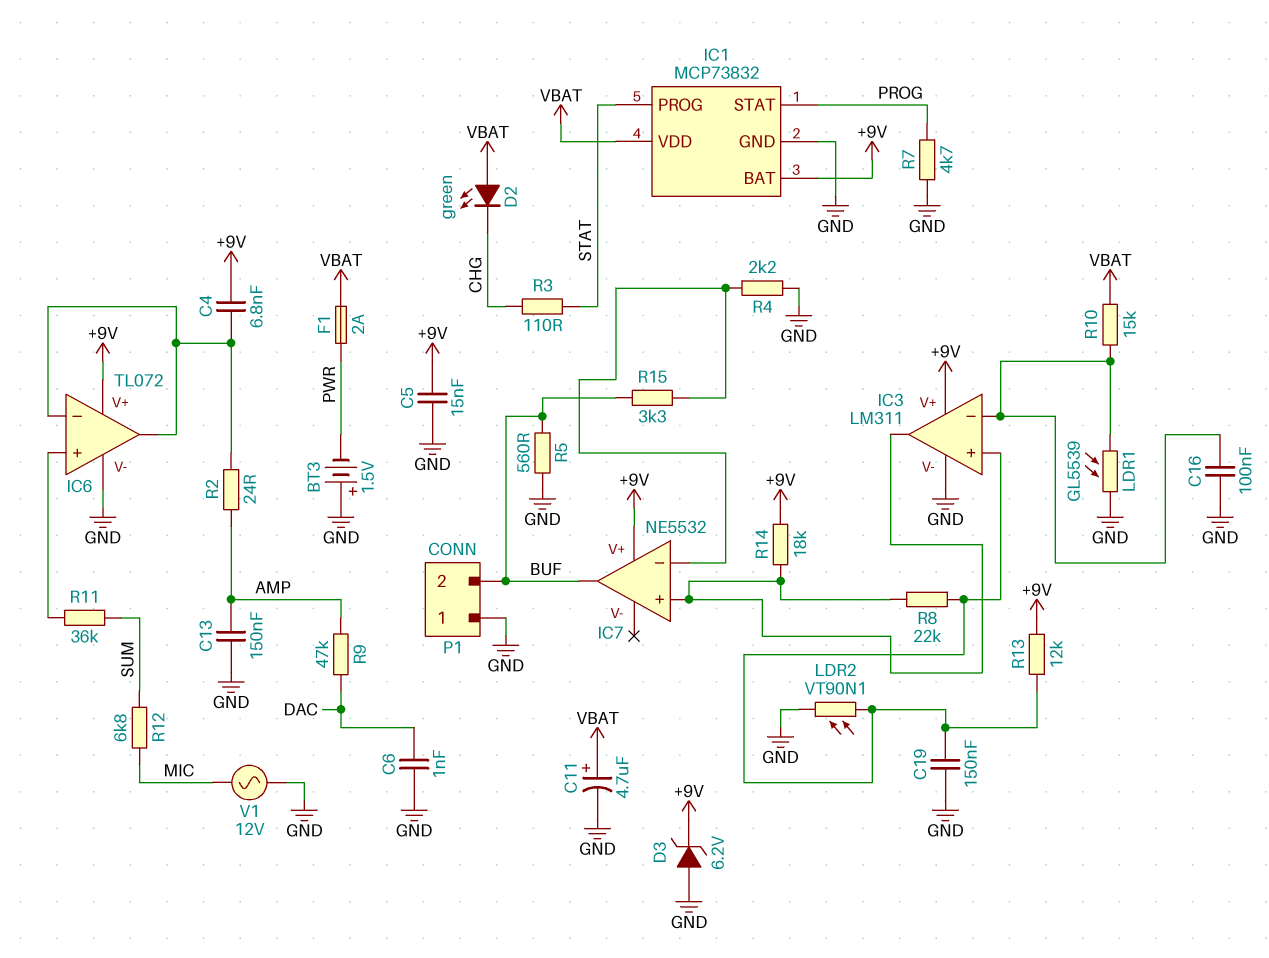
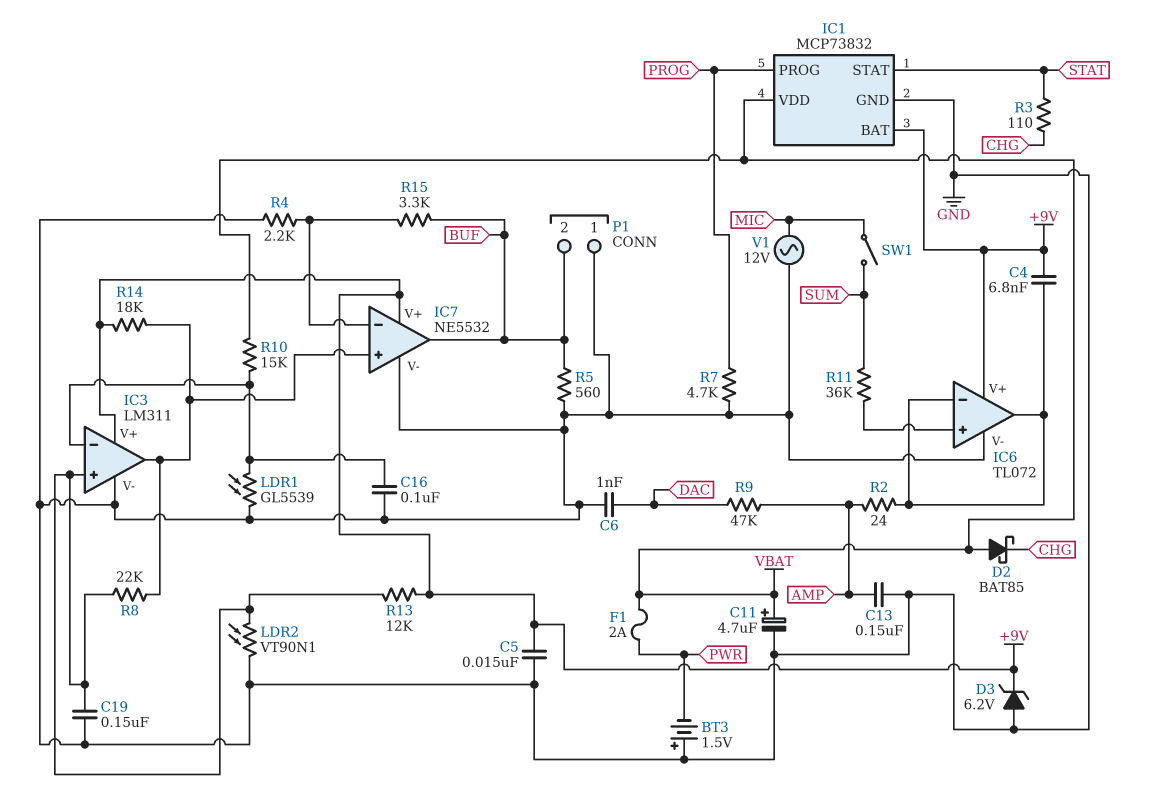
D2: LED green (A VBAT, K CHG) -> schottky BAT85 (A VBAT, K CHG)
IC1 pin PROG: STAT -> PROG
IC1 pin STAT: PROG -> STAT
IC7 pin V-: none -> GND
R12: 6.8k (MIC, SUM) -> none
SW1: none -> switch (MIC, SUM)

